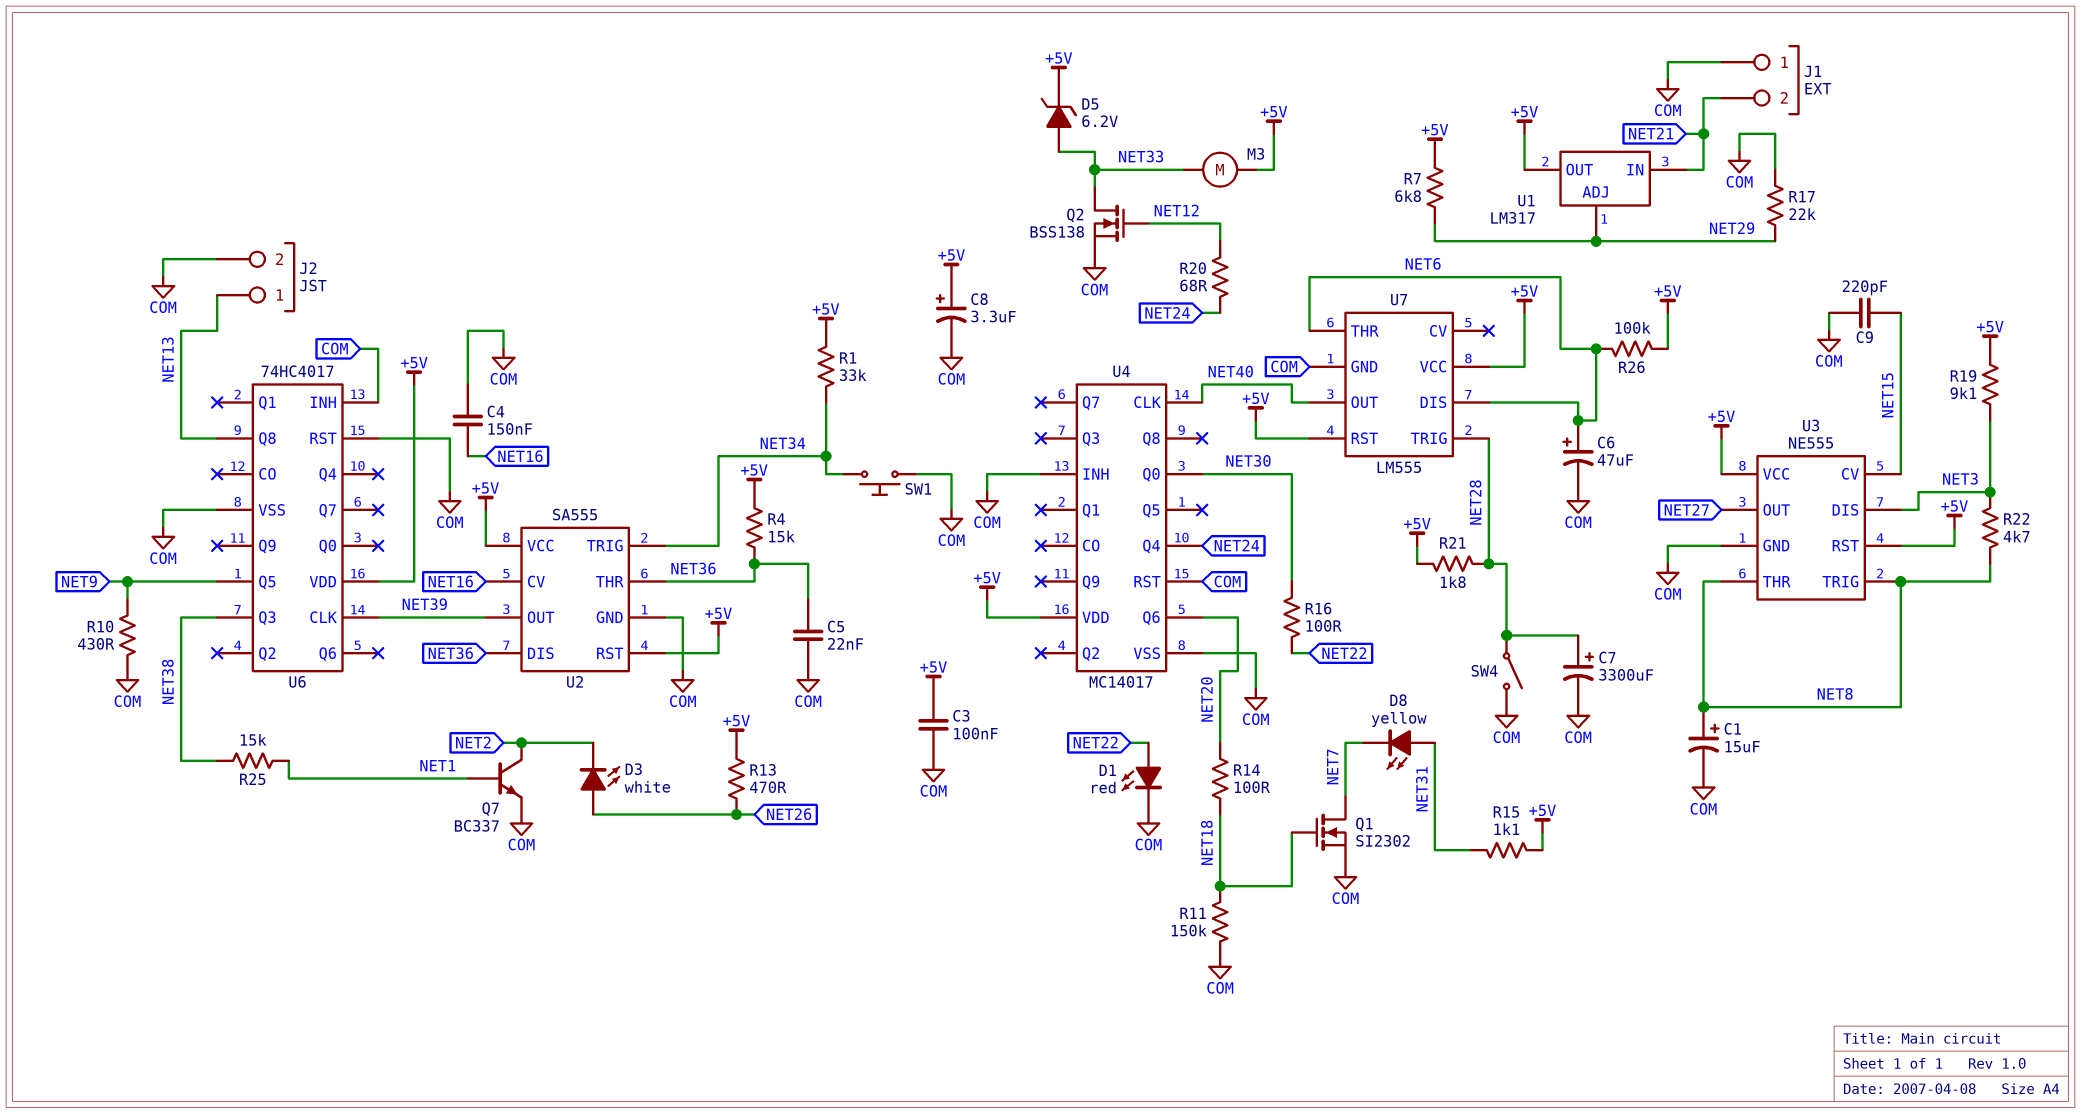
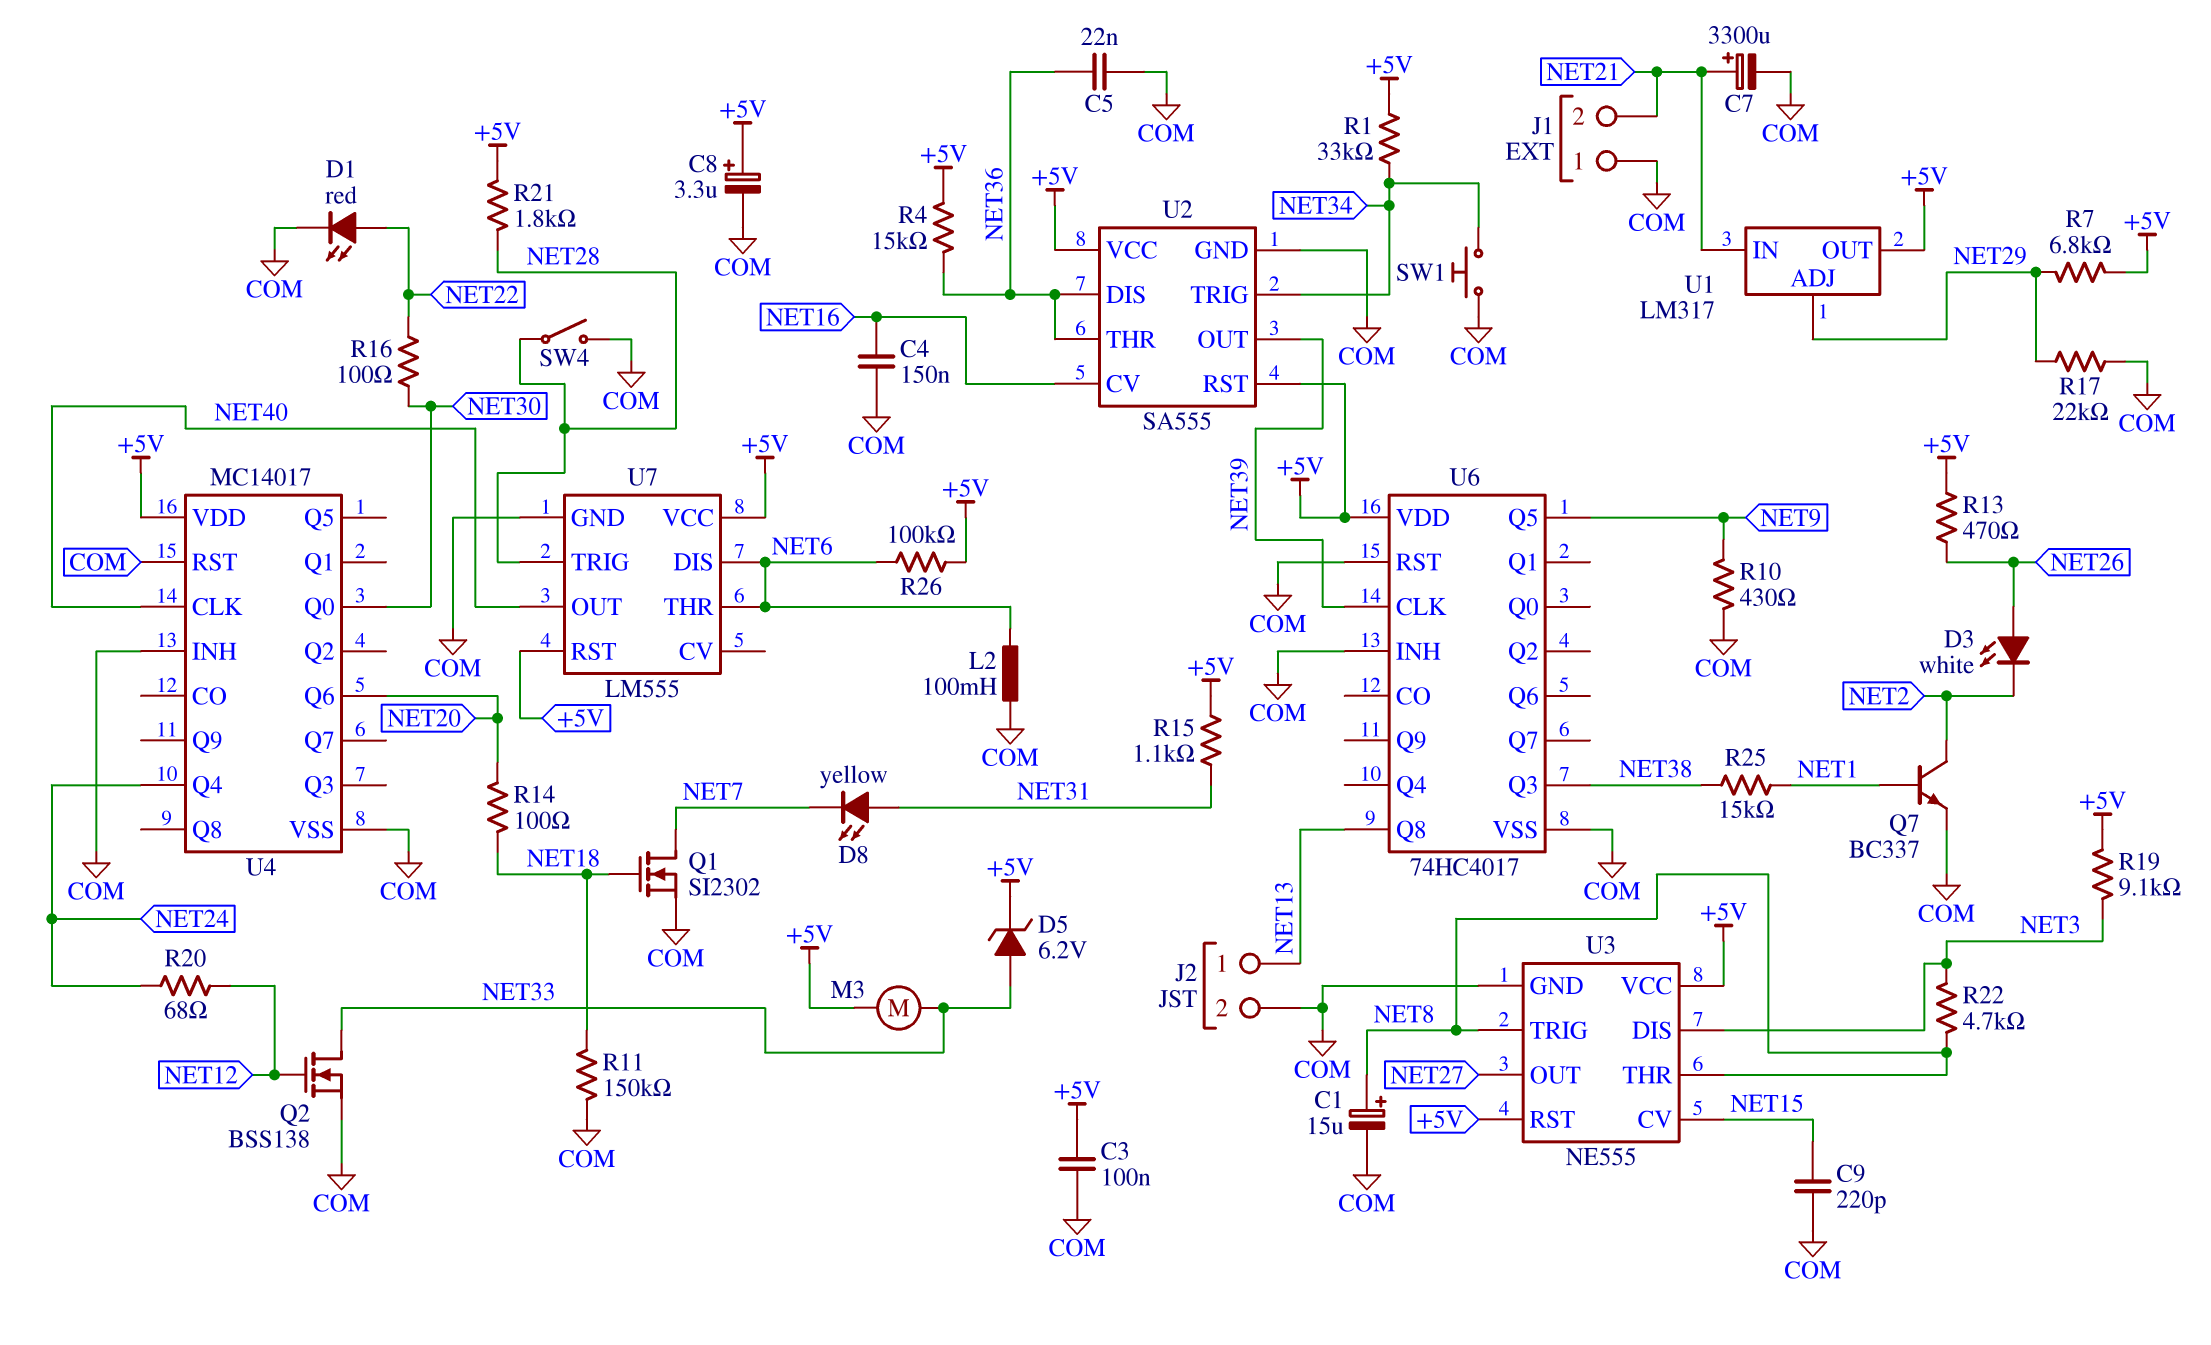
C6: 47uF (plus NET6, minus COM) -> none
C7: 3300uF (plus NET28, minus COM) -> 3300uF (plus NET21, minus COM)
L2: none -> 100mH (COM, NET6)

